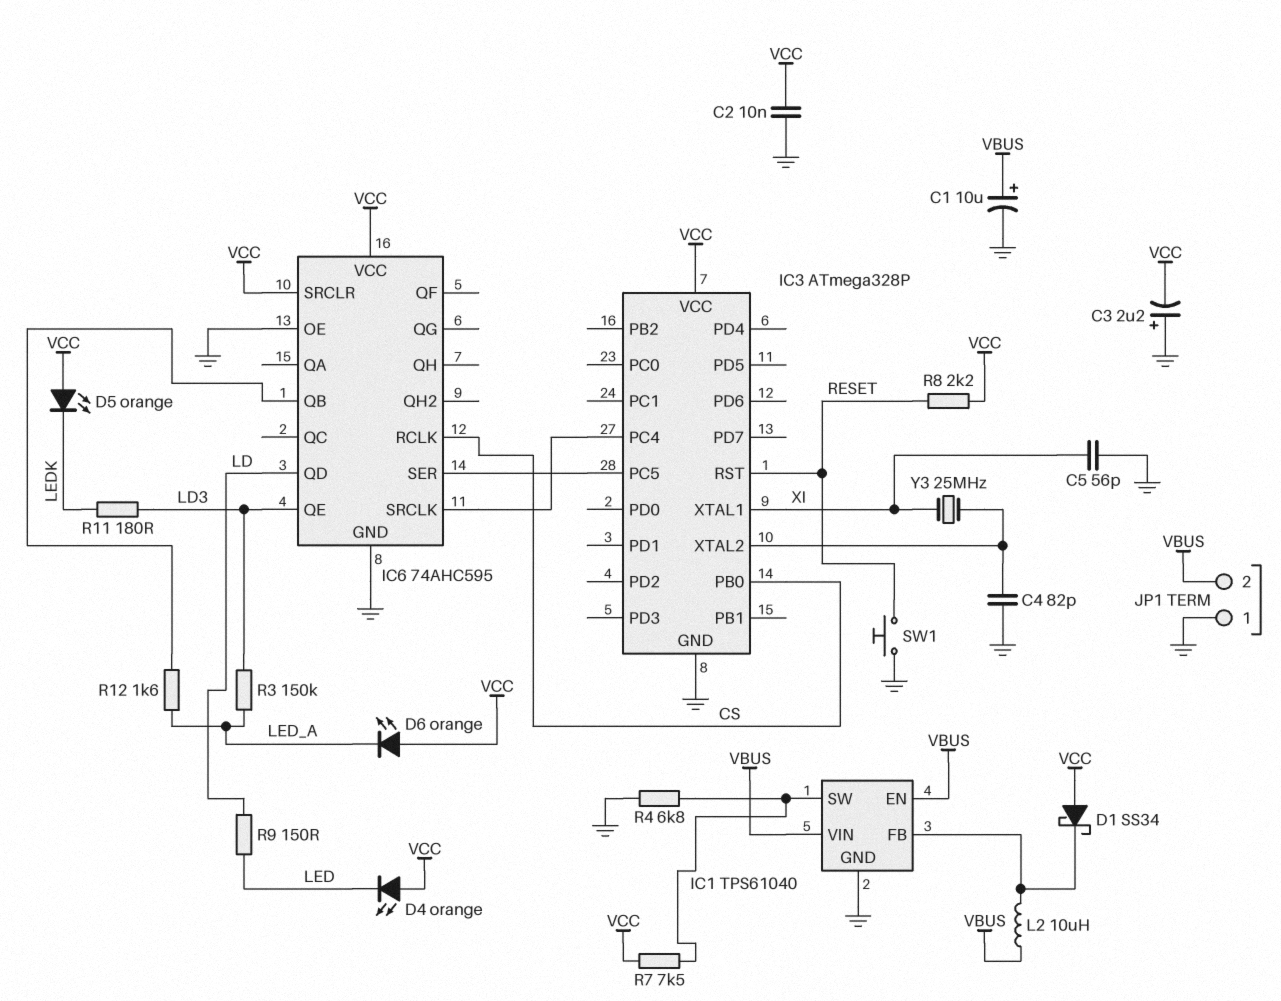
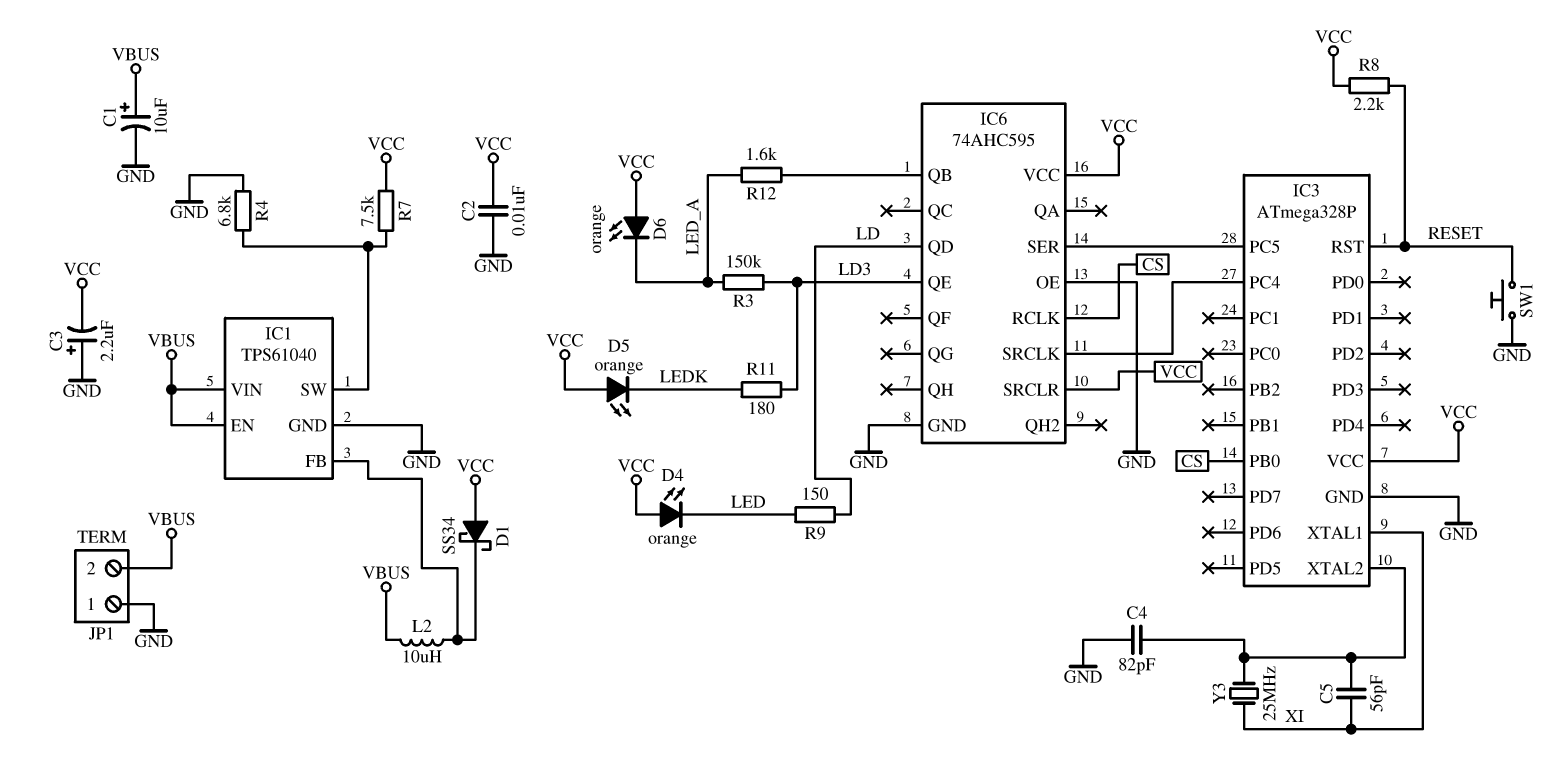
C5: 56pF (GND, XI) -> 56pF (IC3/XTAL2, XI)

